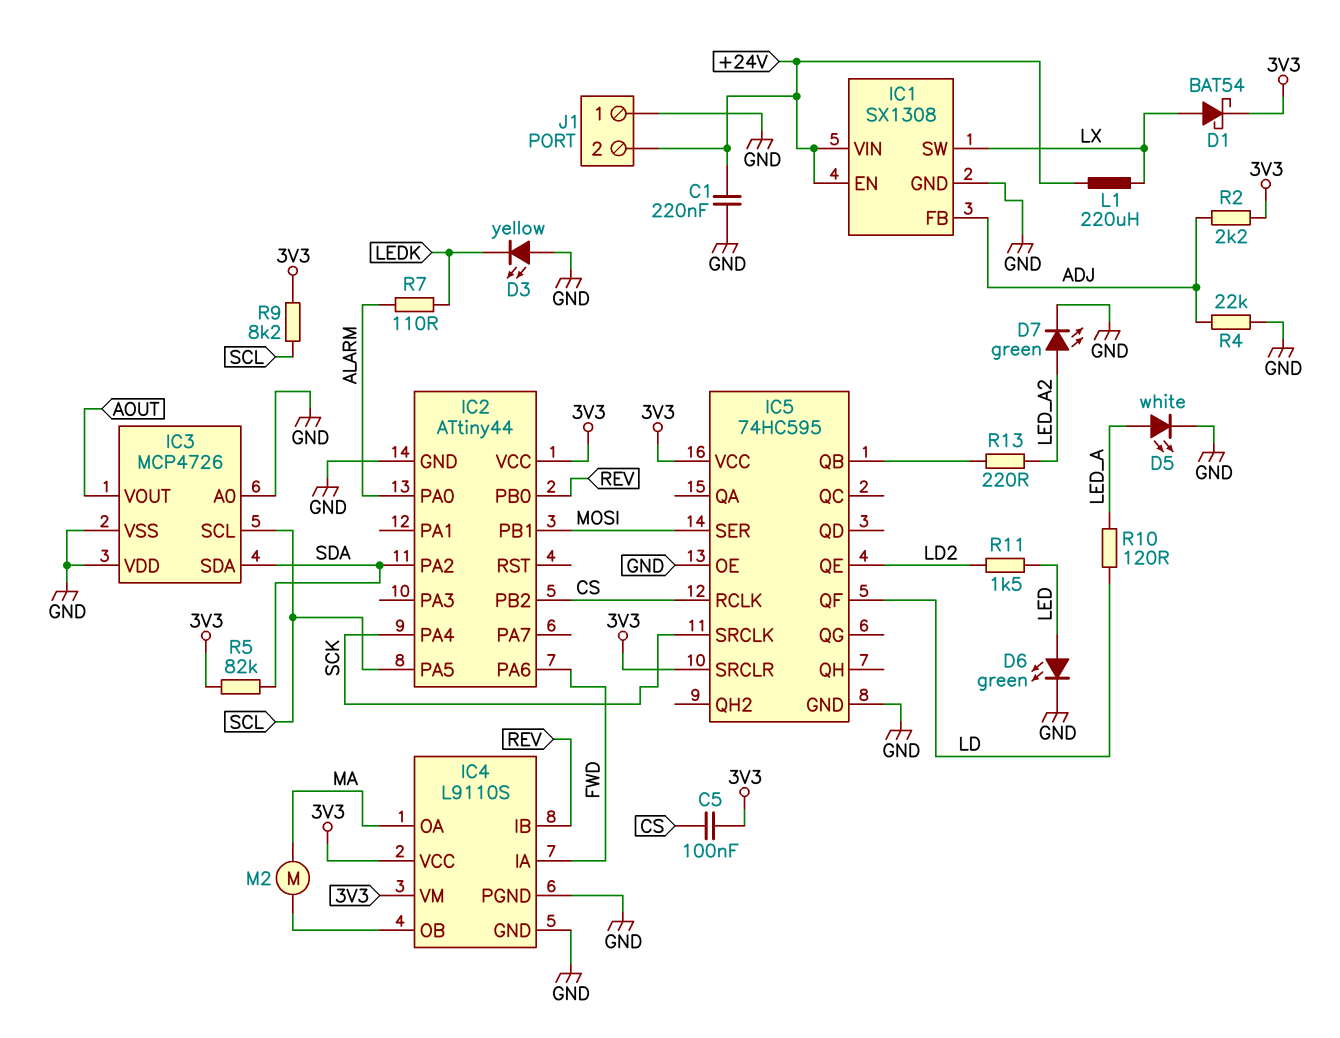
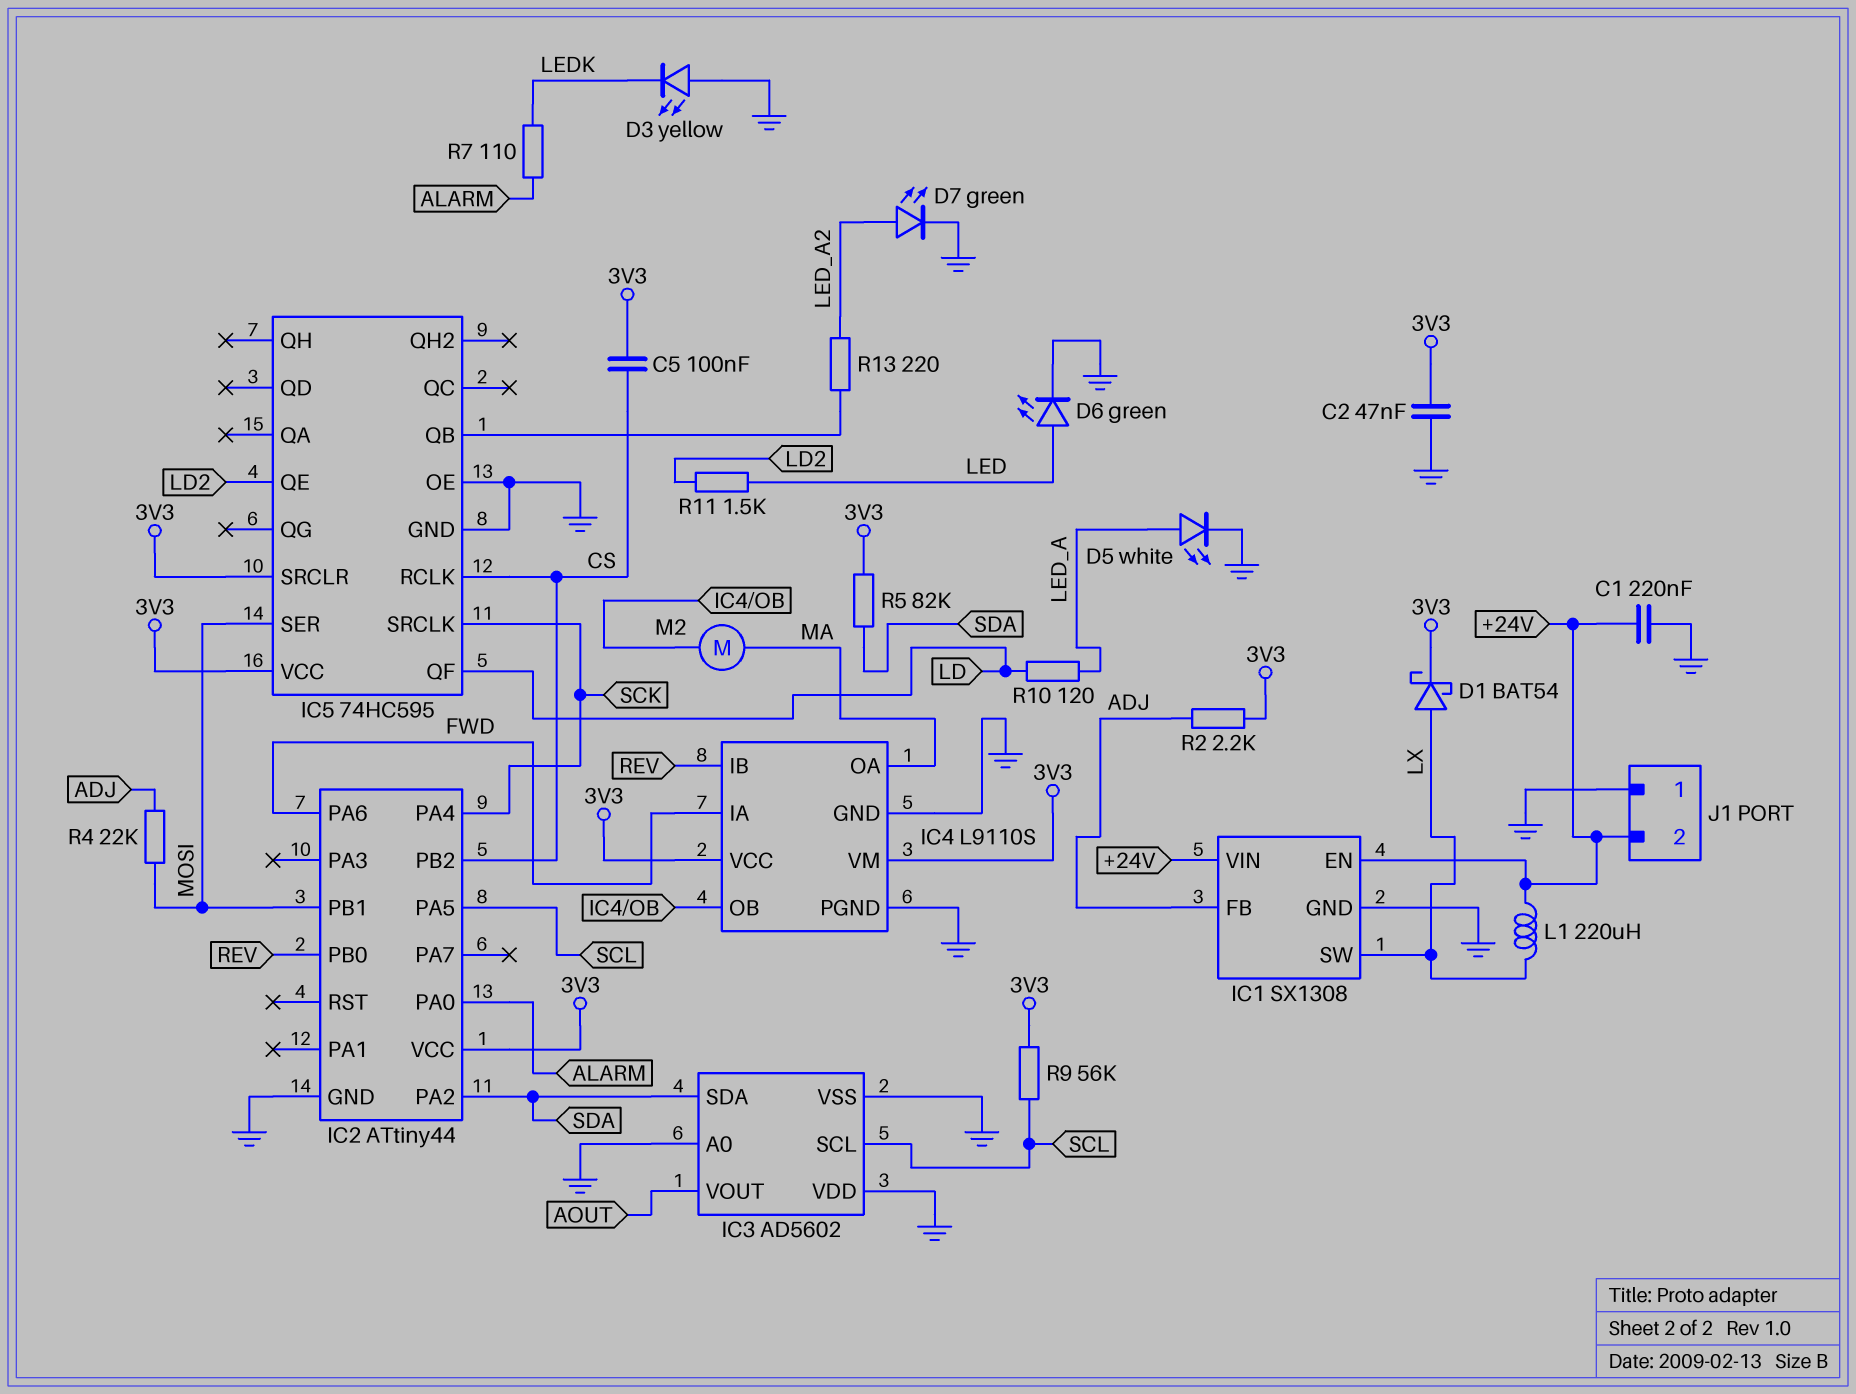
C2: none -> 47nF (3V3, GND)
IC3: MCP4726 -> AD5602
R4: 22k (ADJ, GND) -> 22k (ADJ, MOSI)
R9: 8.2k (3V3, SCL) -> 56k (3V3, SCL)

